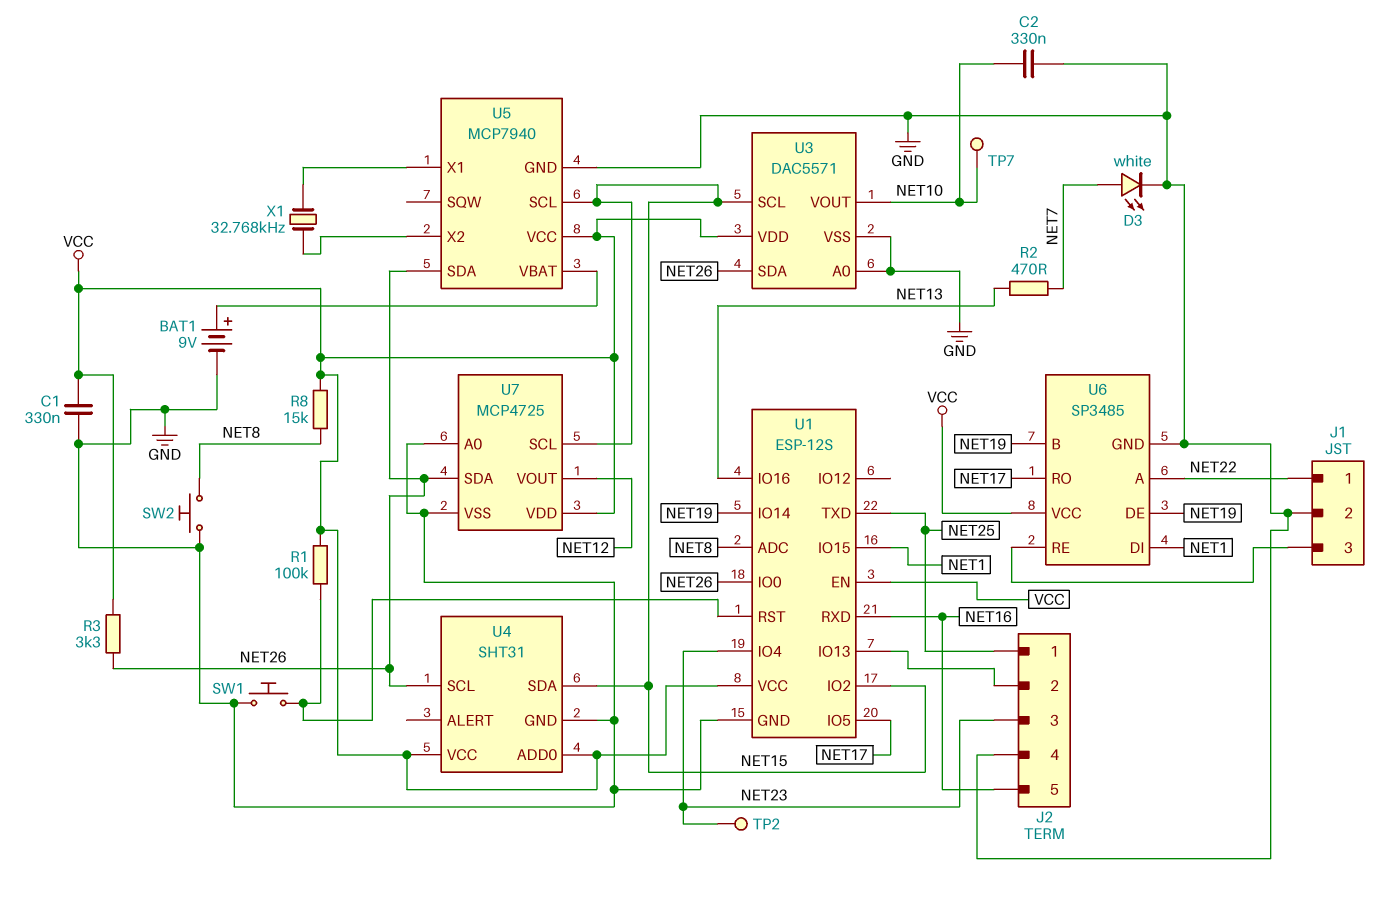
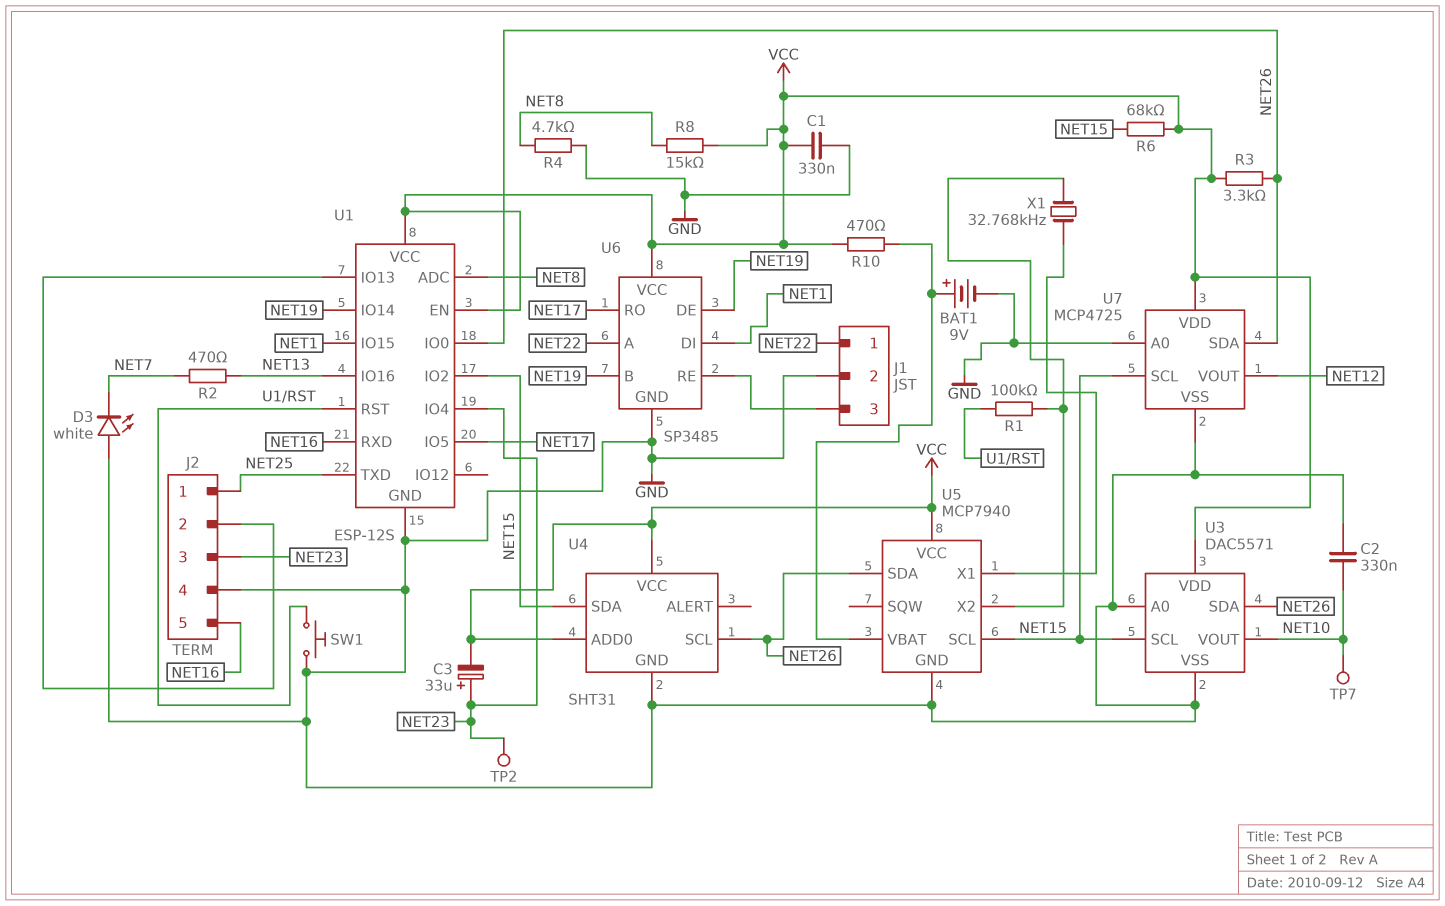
C3: none -> 33uF (plus NET23, minus VCC)
D3: LED white (A NET7, K GND) -> LED white (A GND, K NET7)
R1: 100k (U1/RST, VCC) -> 100k (U1/RST, U5/X2)
R4: none -> 4.7k (GND, NET8)
R6: none -> 68k (NET15, VCC)
R10: none -> 470 (U5/VBAT, VCC)
SW2: button (GND, NET8) -> none

